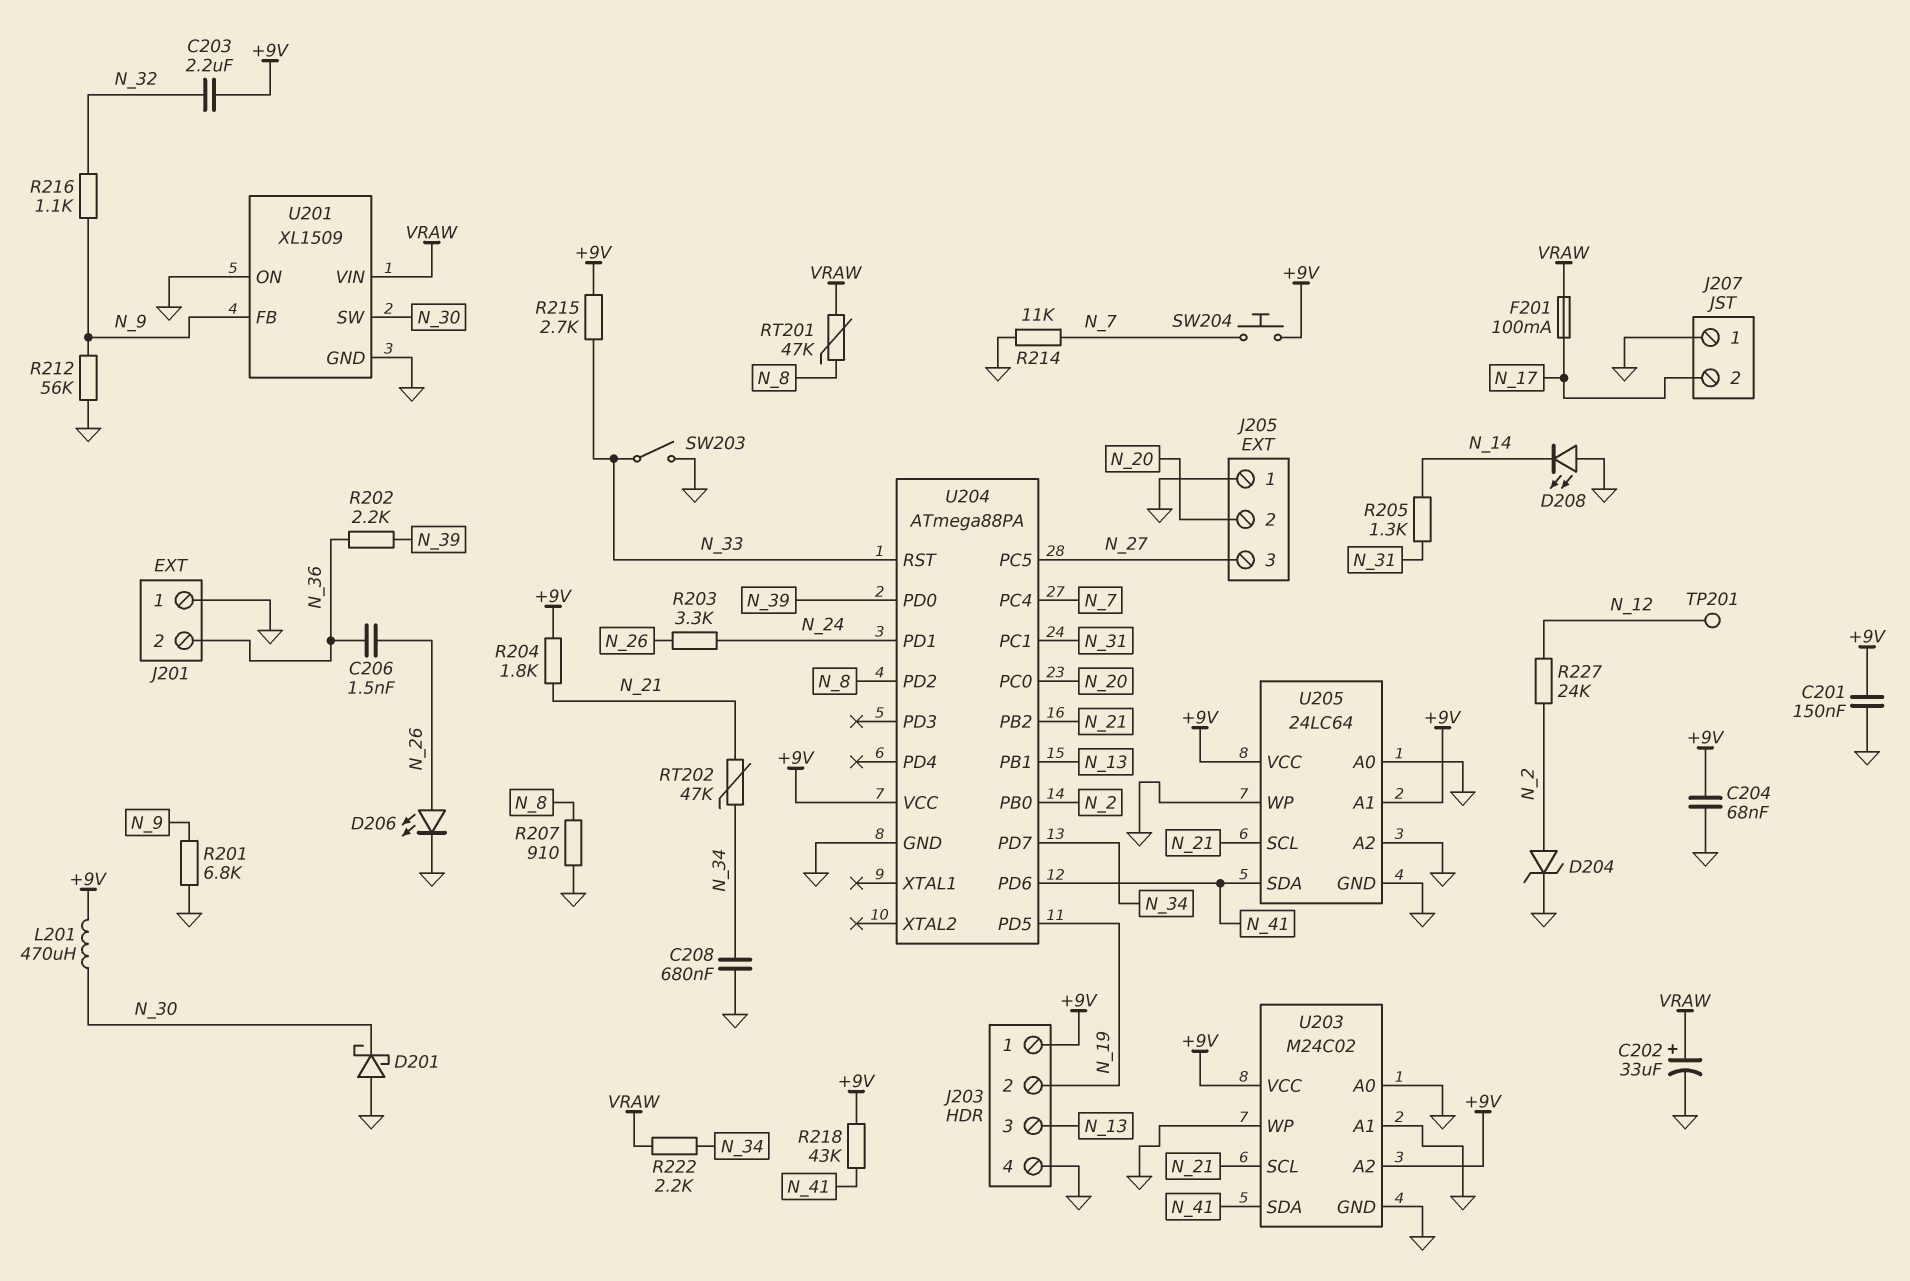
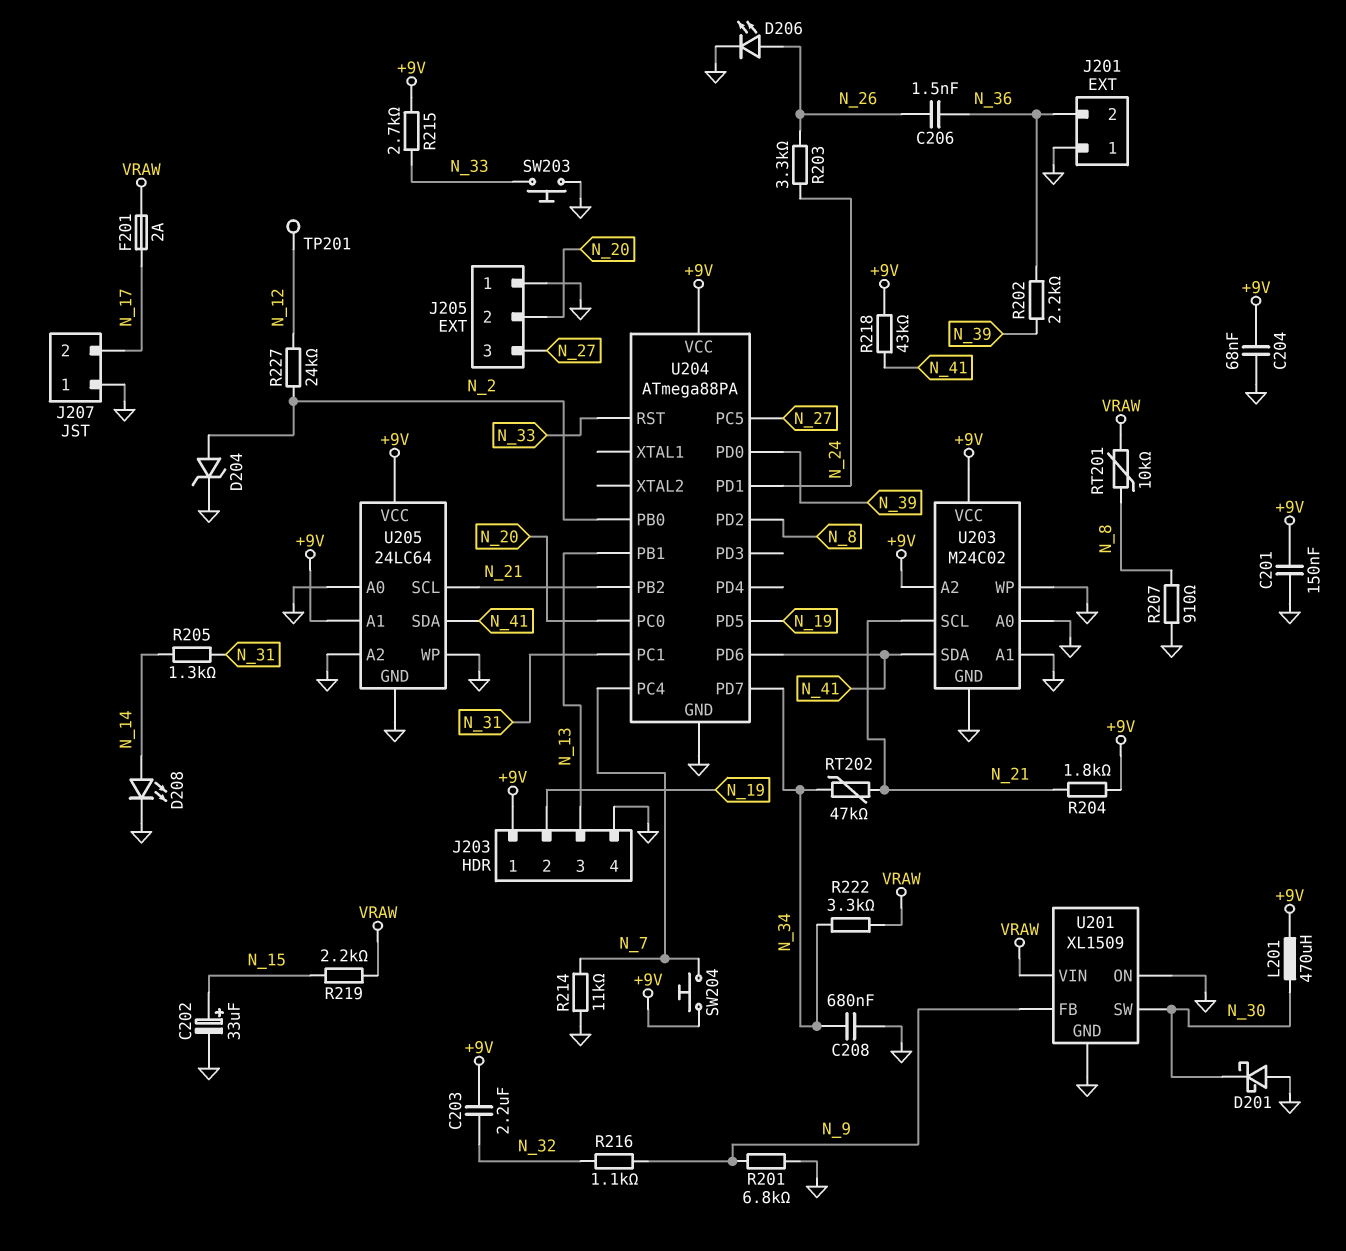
C202: 33uF (plus VRAW, minus GND) -> 33uF (plus N_15, minus GND)
D208: LED (A GND, K N_14) -> LED (A N_14, K GND)
F201: 100mA (N_17, VRAW) -> 2A (N_17, VRAW)
R212: 56k (GND, N_9) -> none
R219: none -> 2.2k (N_15, VRAW)
R222: 2.2k (N_34, VRAW) -> 3.3k (N_34, VRAW)
RT201: 47k (N_8, VRAW) -> 10k (N_8, VRAW)
SW203: switch (GND, N_33) -> button (GND, N_33)

